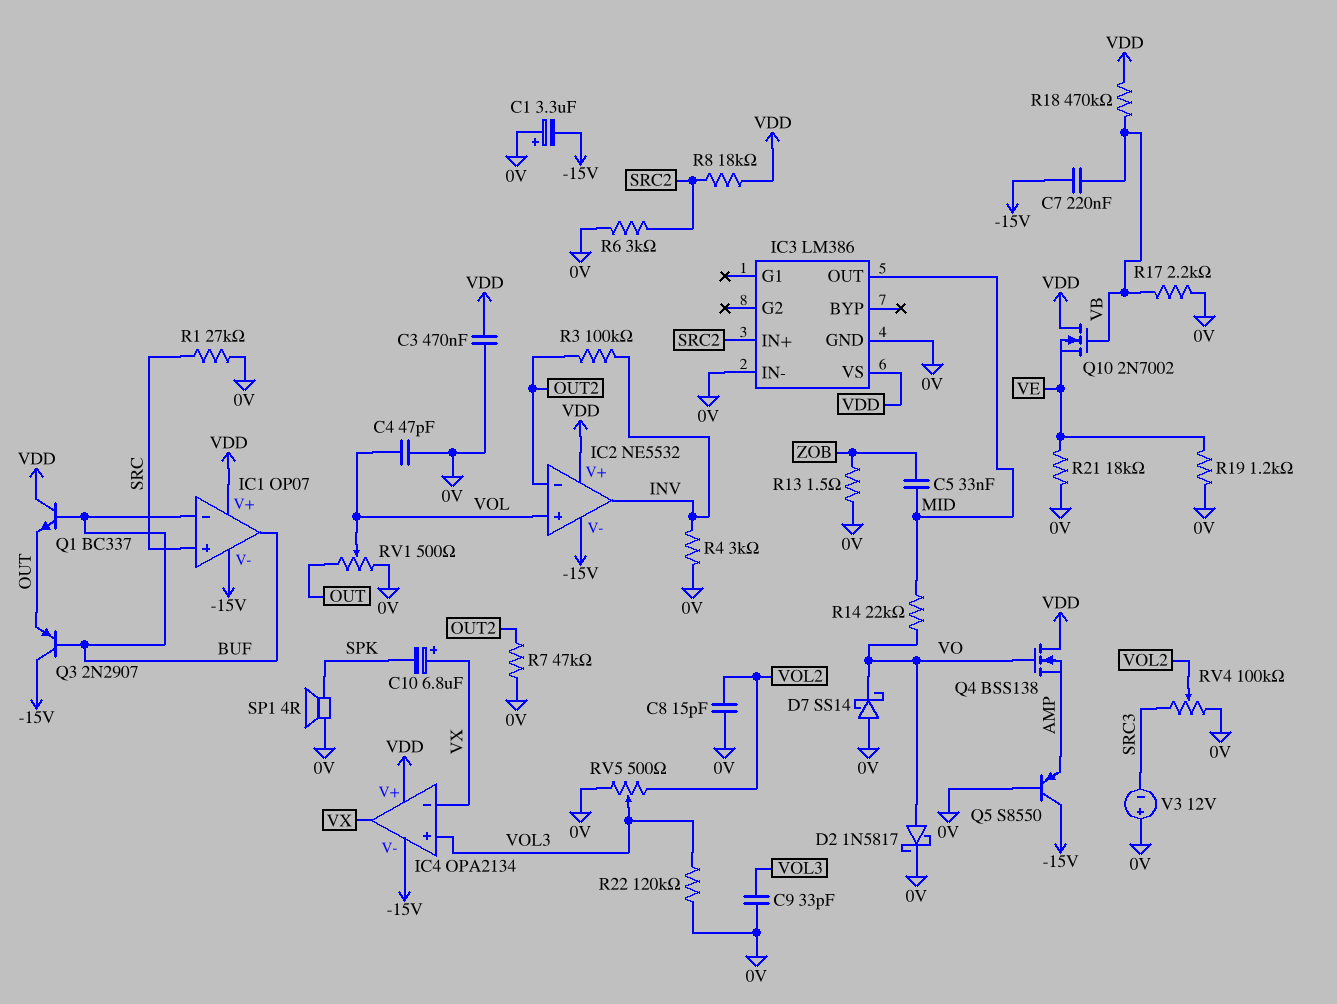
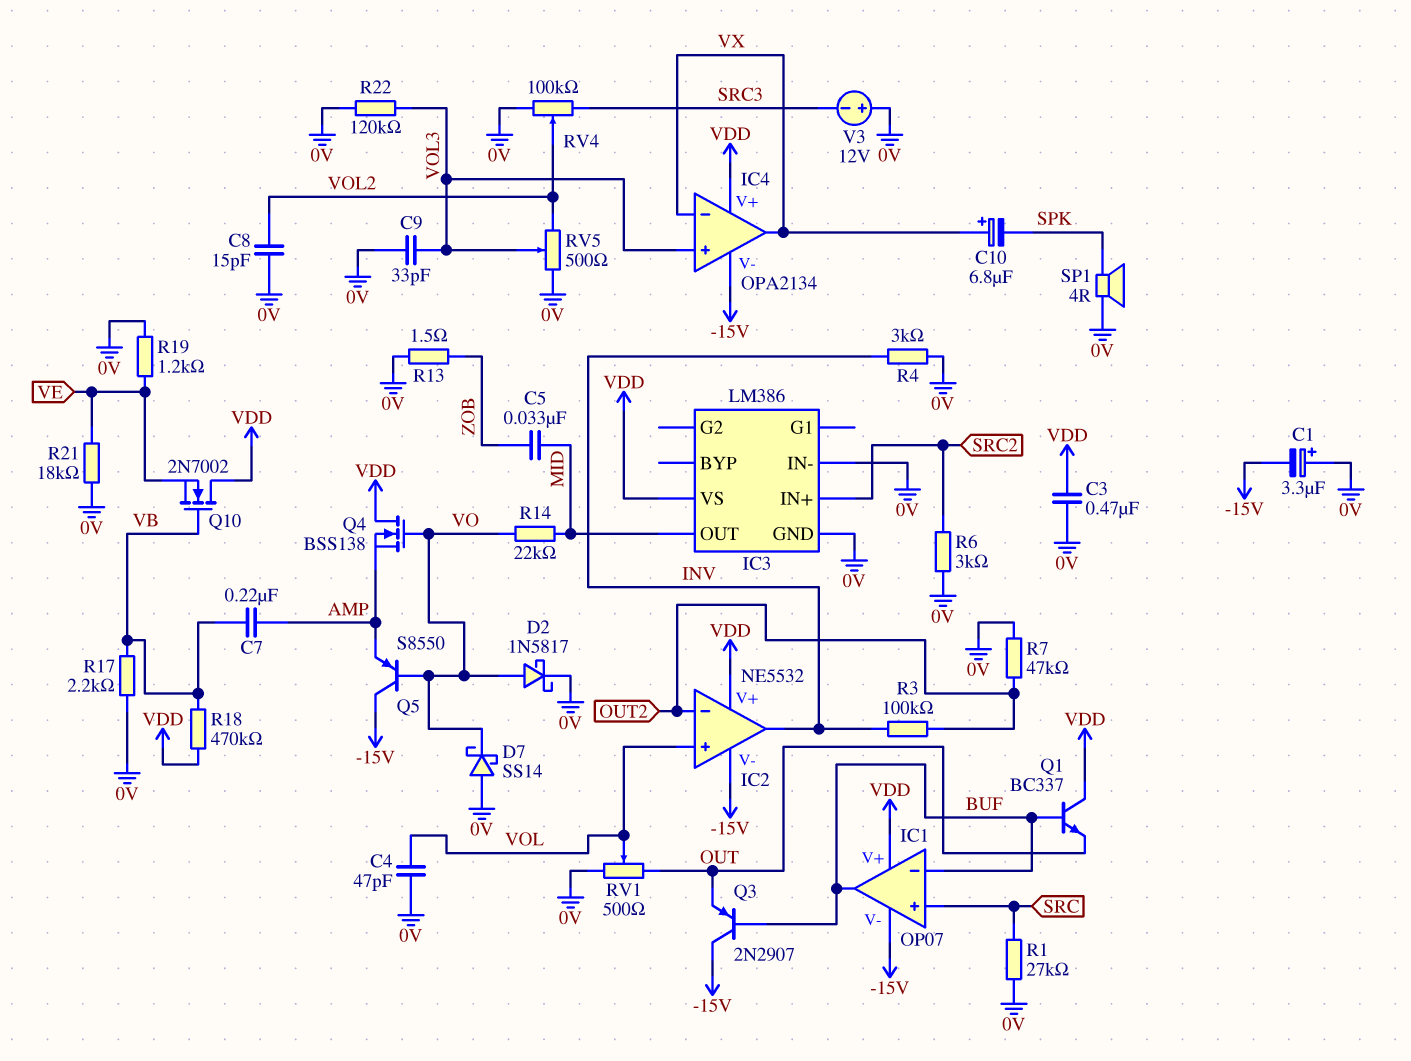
C7: 220nF (-15V, VB) -> 220nF (AMP, VB)
Q5: PNP S8550 (B 0V, C -15V, E AMP) -> PNP S8550 (B VO, C -15V, E AMP)
R8: 18k (SRC2, VDD) -> none

